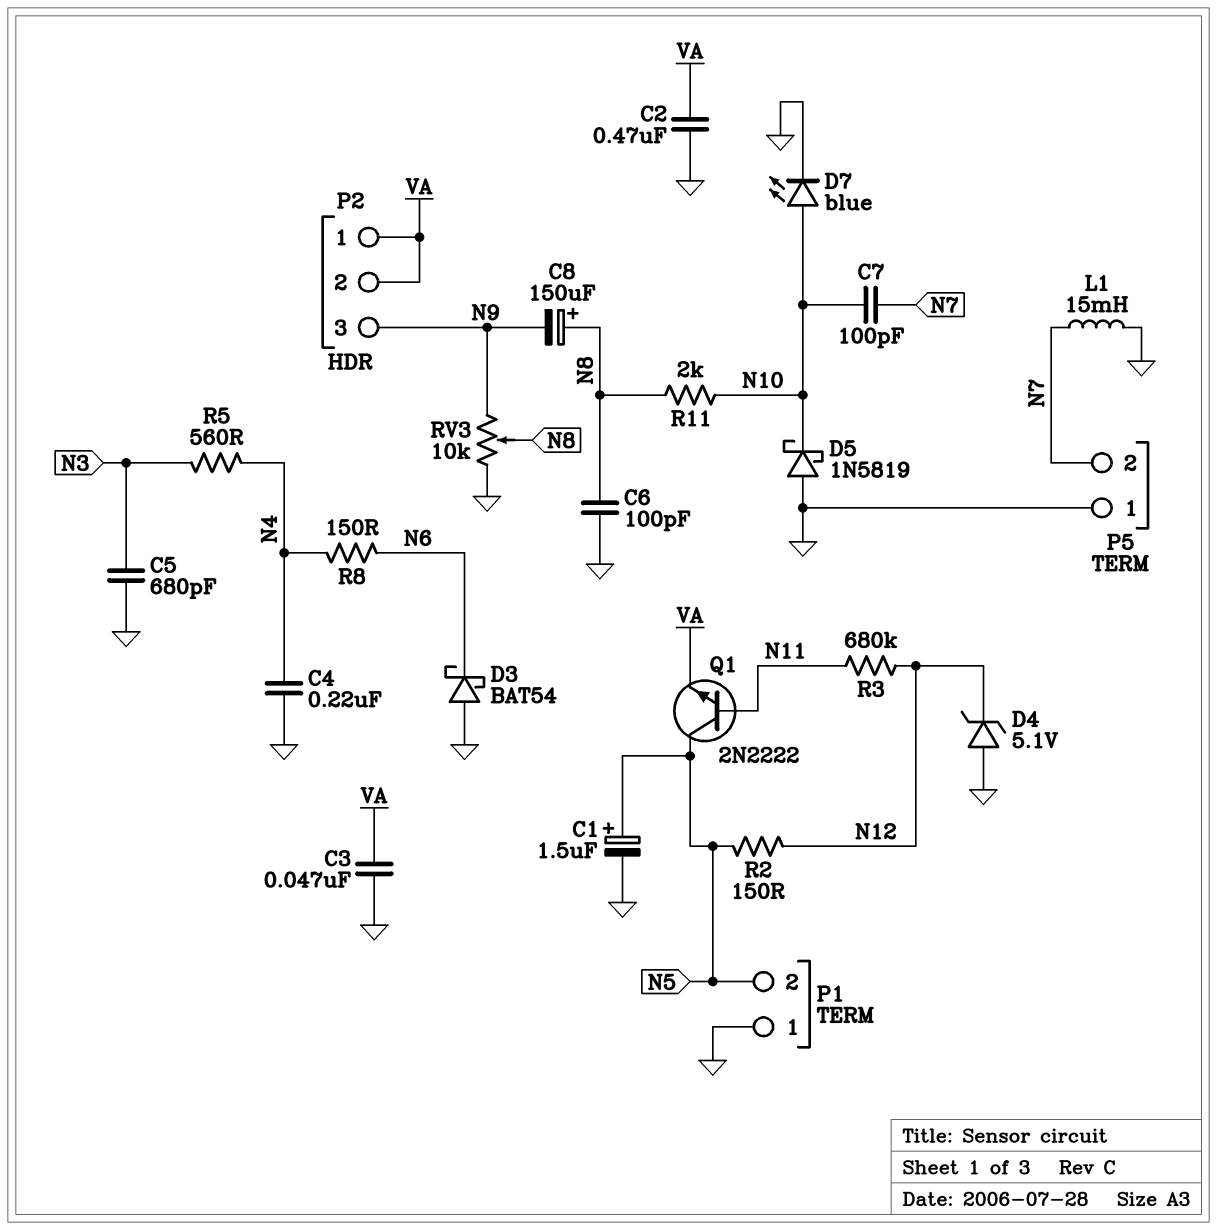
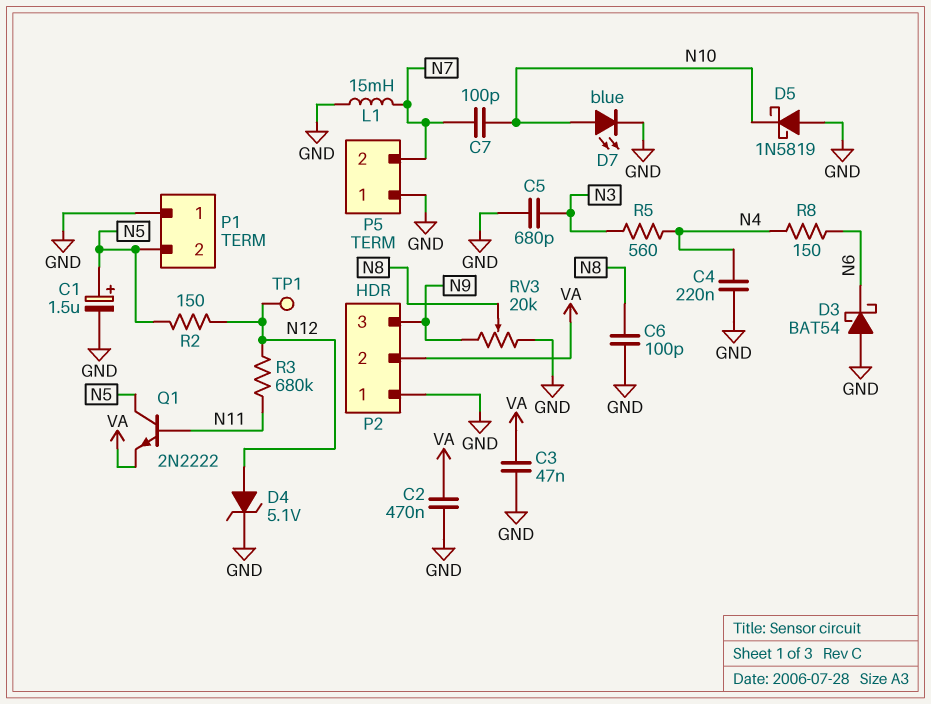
C8: 150uF (plus N8, minus N9) -> none
D4: zener 5.1V (A GND, K N12) -> zener 5.1V (A N12, K GND)
P2 pin 1: VA -> GND
R11: 2k (N8, N10) -> none
RV3: 10k (GND, N9, wiper N8) -> 20k (GND, N9, wiper N8)
TP1: none -> test point (N12)

